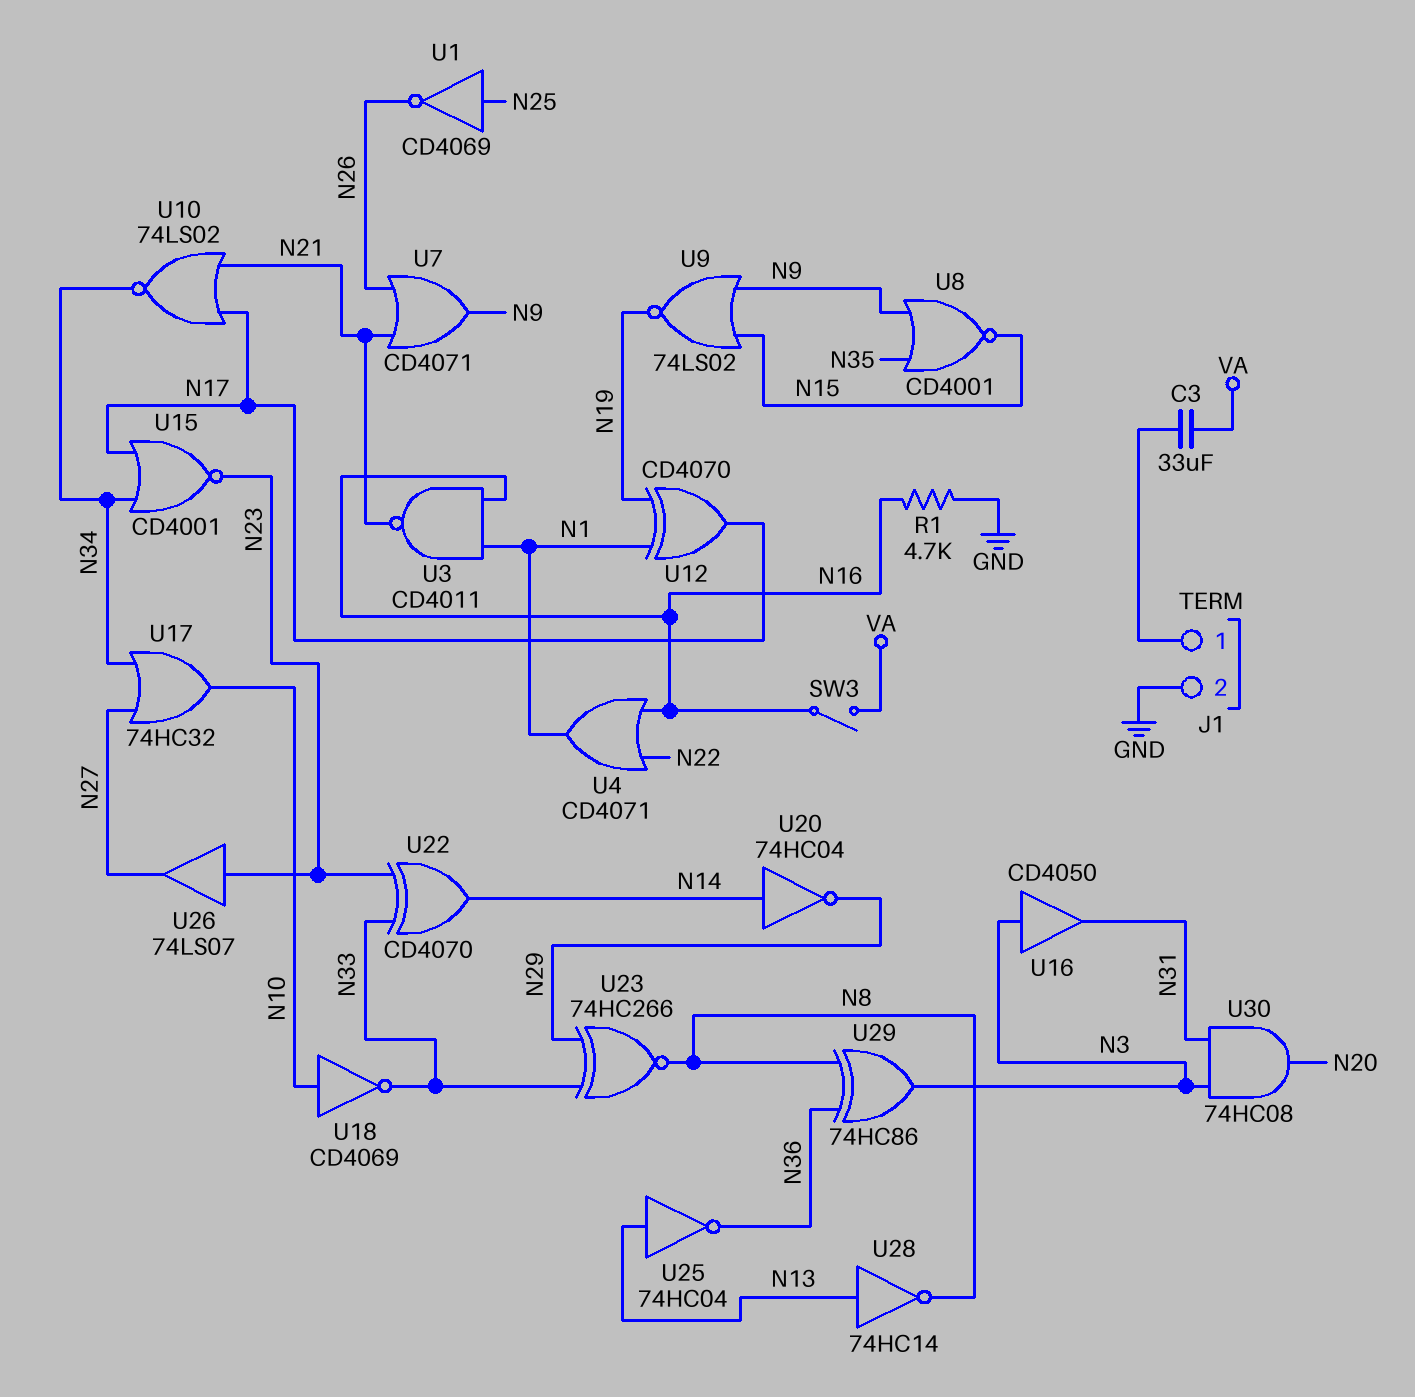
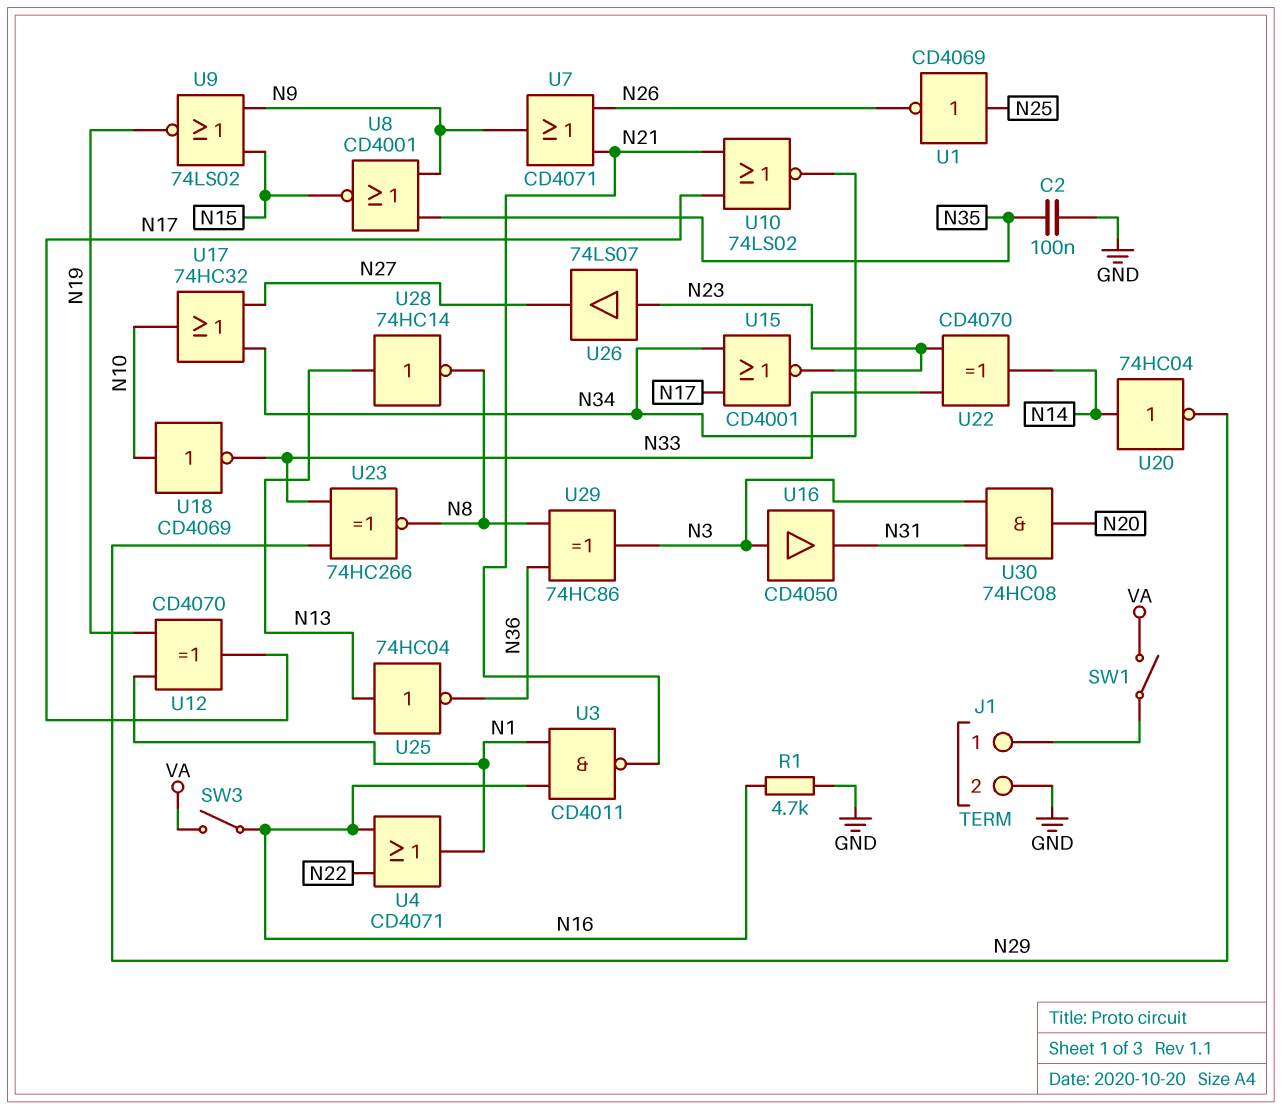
C2: none -> 100nF (GND, N35)
C3: 33uF (J1/1, VA) -> none
SW1: none -> switch (J1/1, VA)

